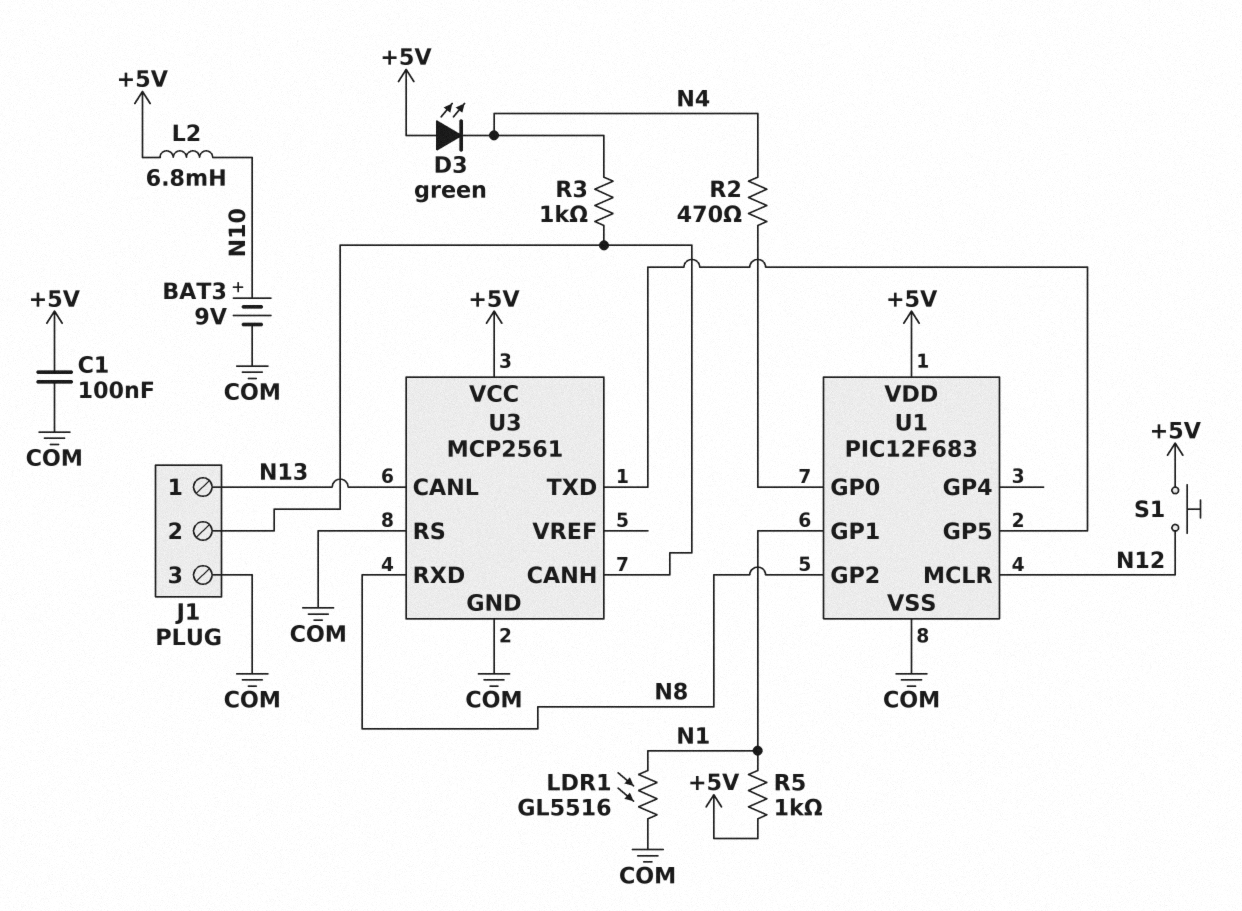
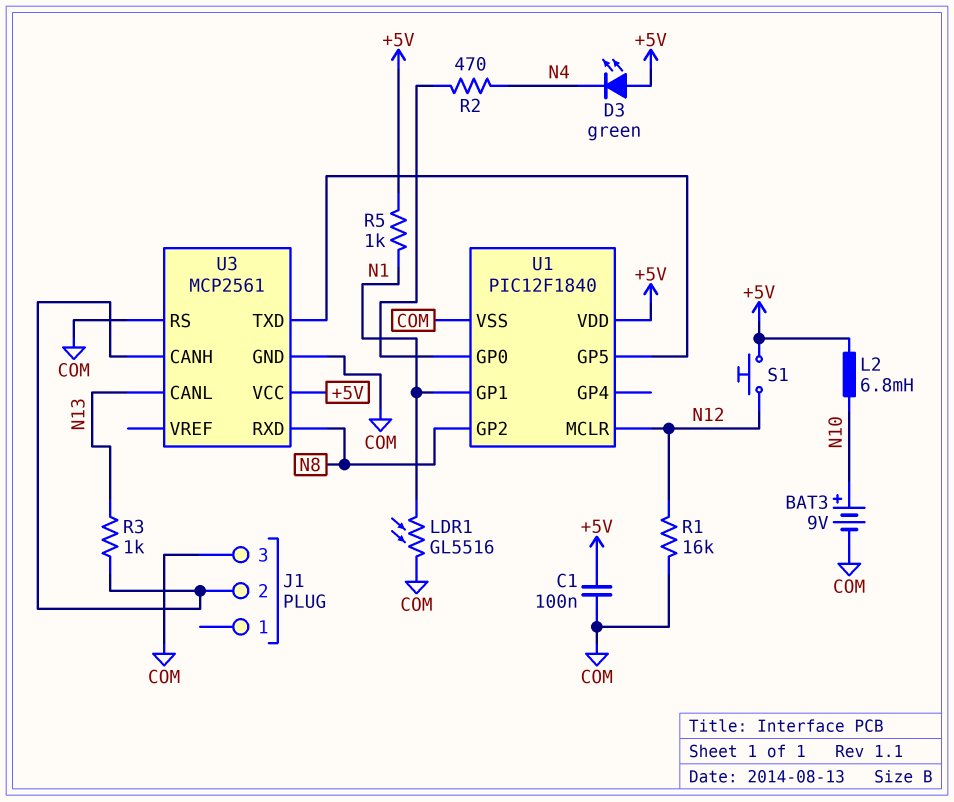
J1 pin 1: N13 -> none
R1: none -> 16k (COM, N12)
R3: 1k (J1/2, N4) -> 1k (J1/2, N13)
U1: PIC12F683 -> PIC12F1840

